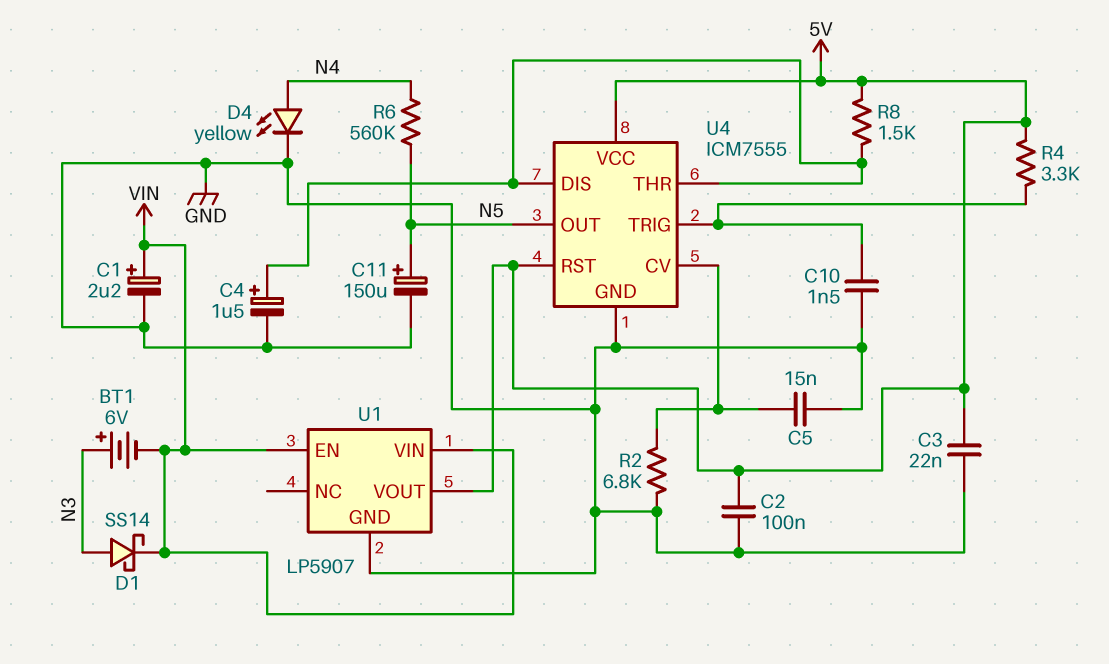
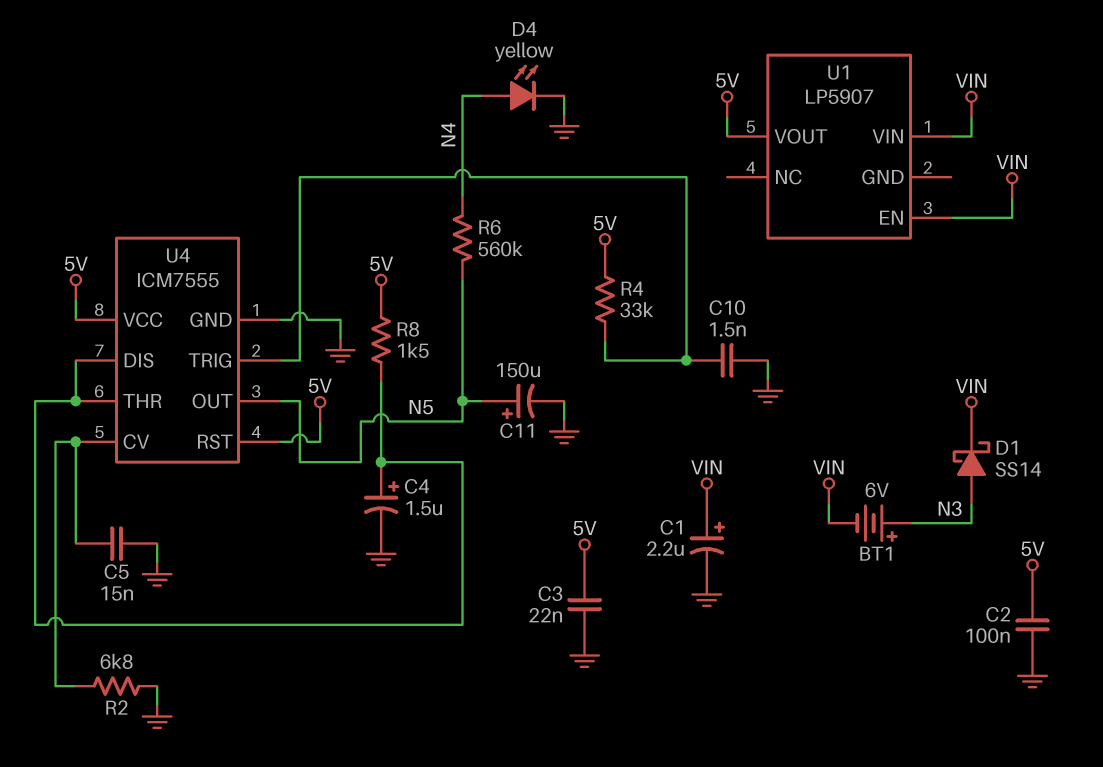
R4: 3.3k (5V, U4/TRIG) -> 33k (5V, U4/TRIG)
U1 pin GND: GND -> none

